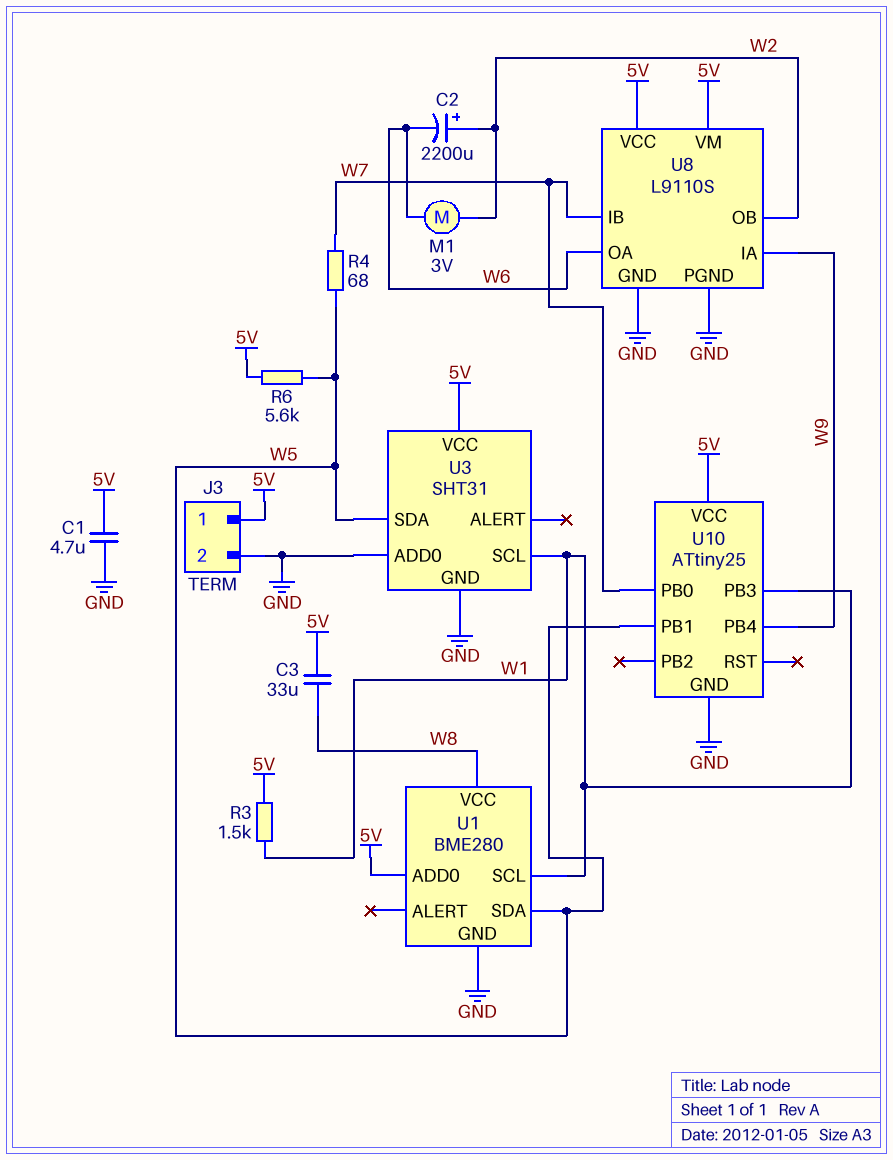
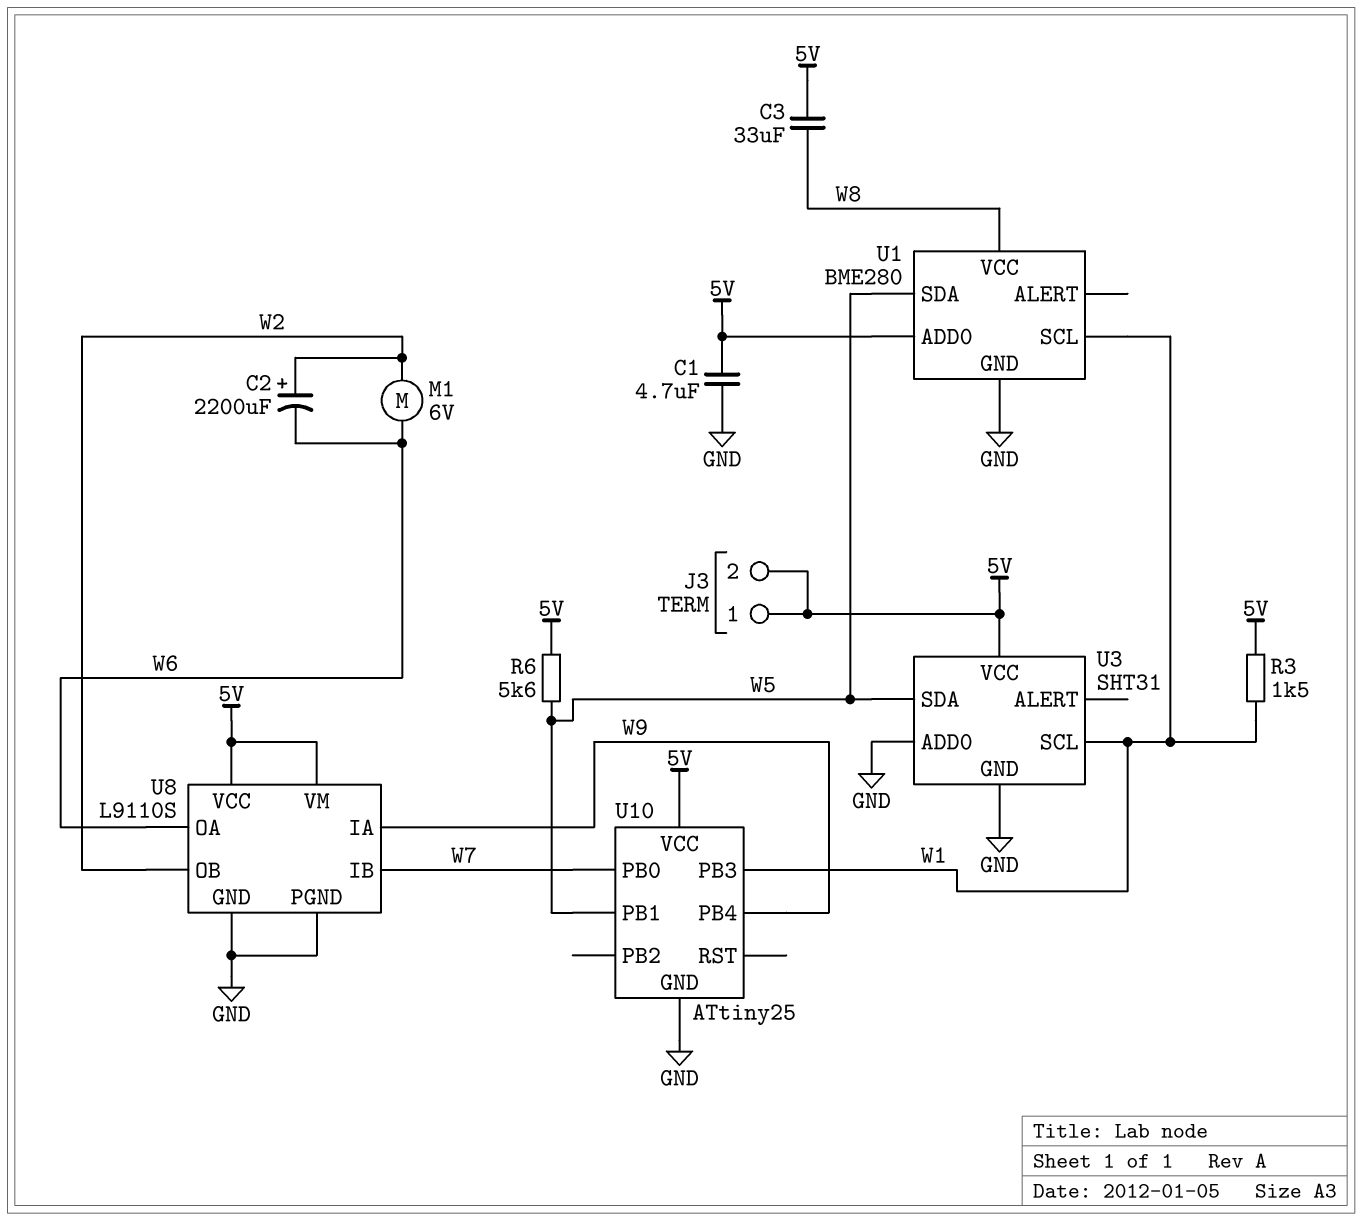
J3 pin 2: GND -> 5V
M1: motor 3V (W2, W6) -> motor 6V (W2, W6)
R4: 68 (W5, W7) -> none

